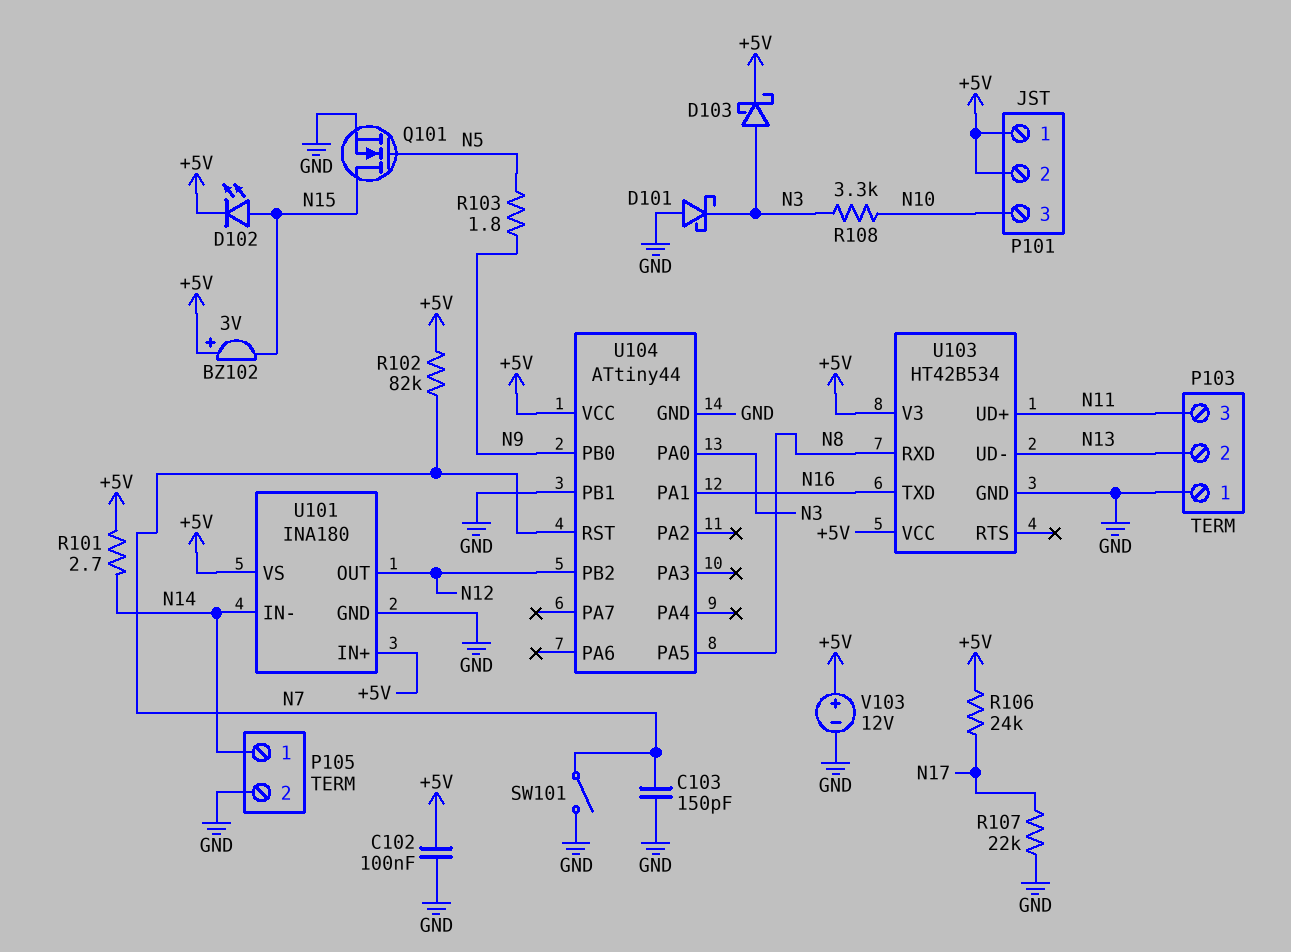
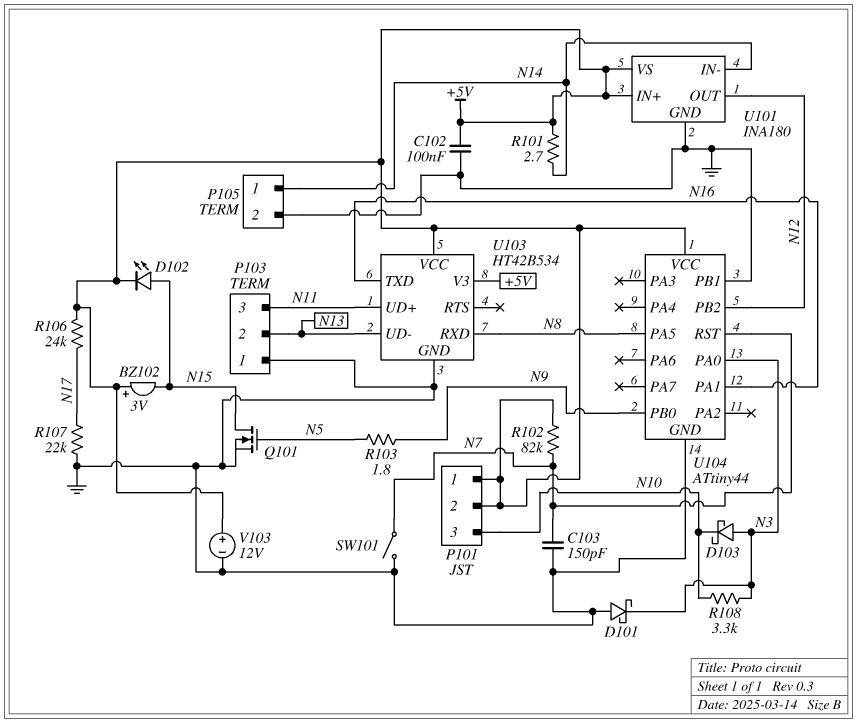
D103: schottky (A N3, K +5V) -> schottky (A N3, K N10)

